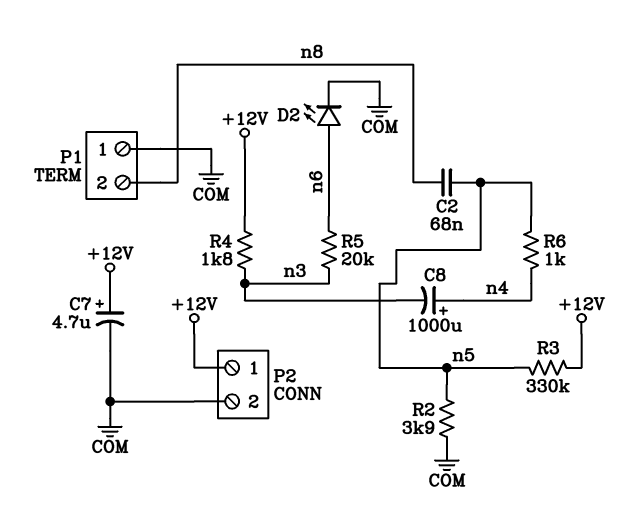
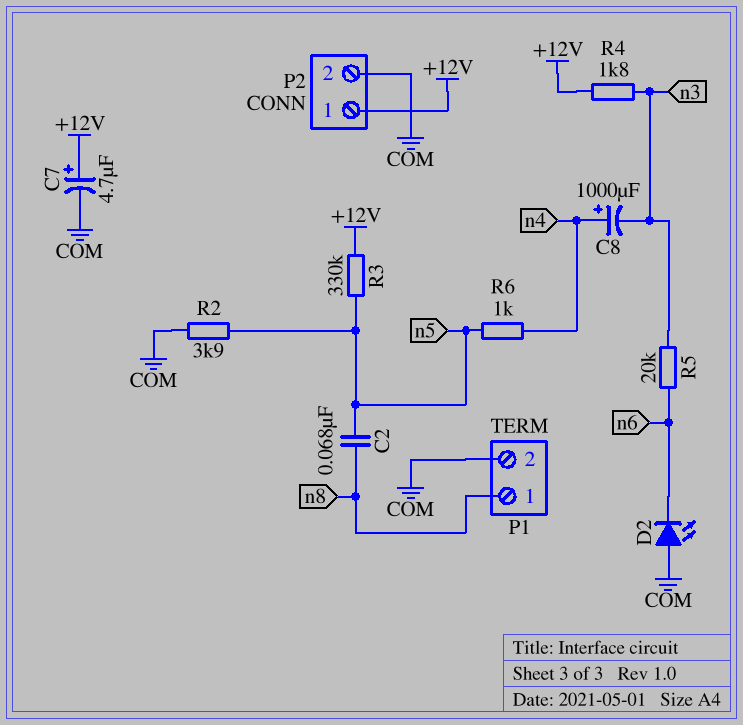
D2: LED (A n6, K COM) -> LED (A COM, K n6)
P1 pin 1: COM -> n8
P1 pin 2: n8 -> COM

